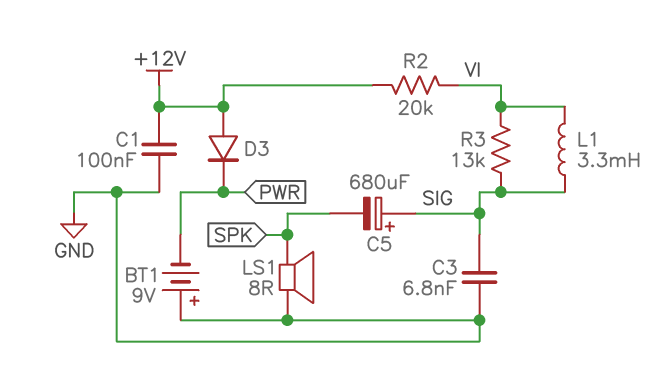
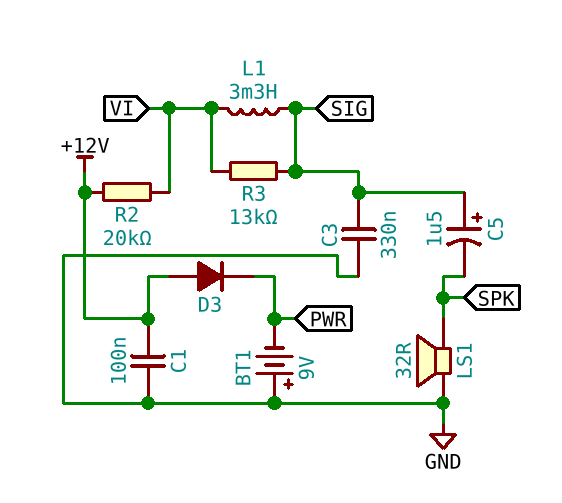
C3: 6.8nF (GND, SIG) -> 330nF (GND, SIG)
C5: 680uF (plus SIG, minus SPK) -> 1.5uF (plus SIG, minus SPK)
LS1: speaker 8R (GND, SPK) -> speaker 32R (GND, SPK)

